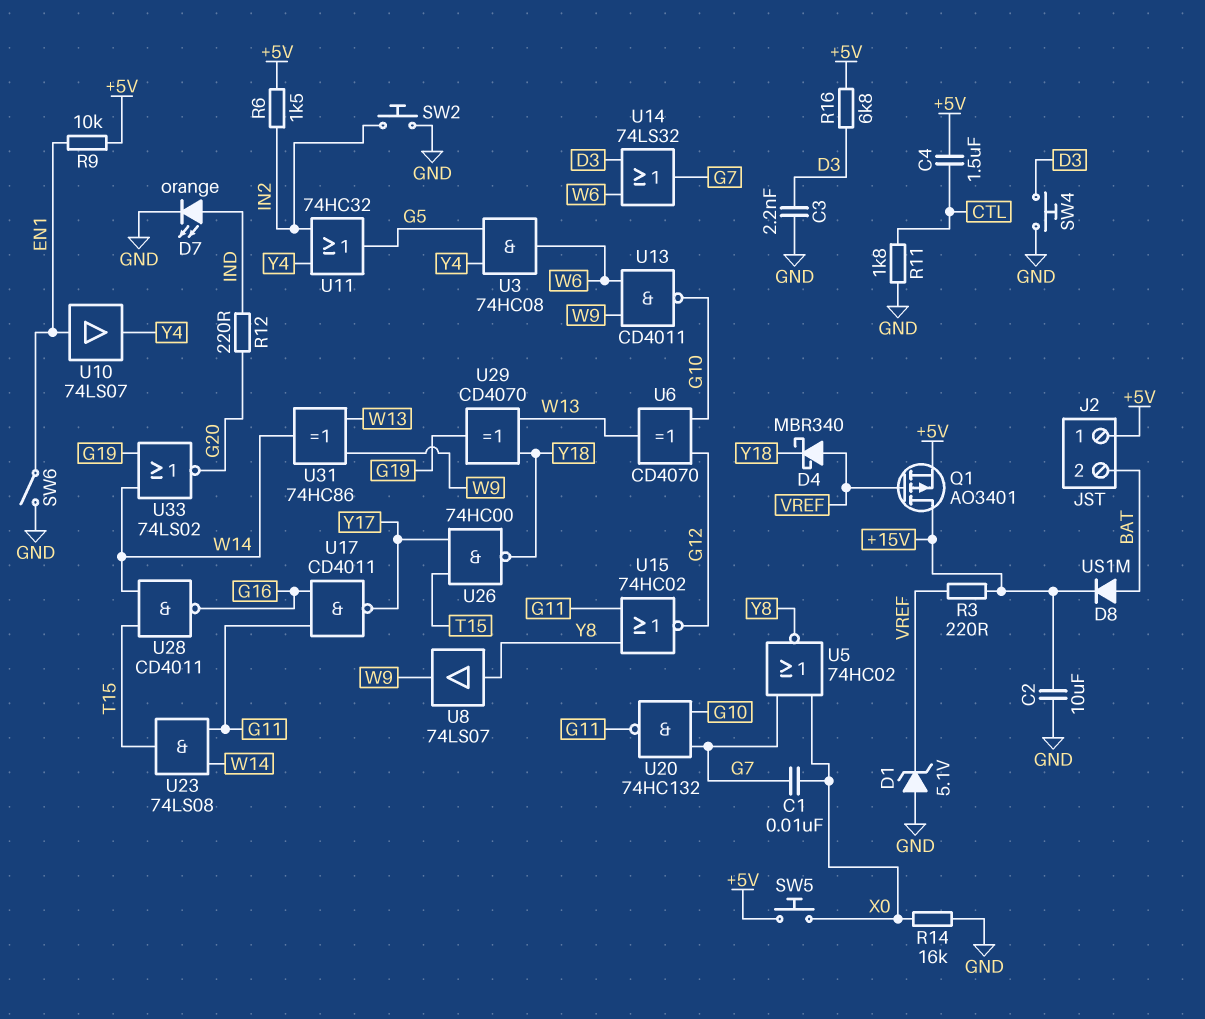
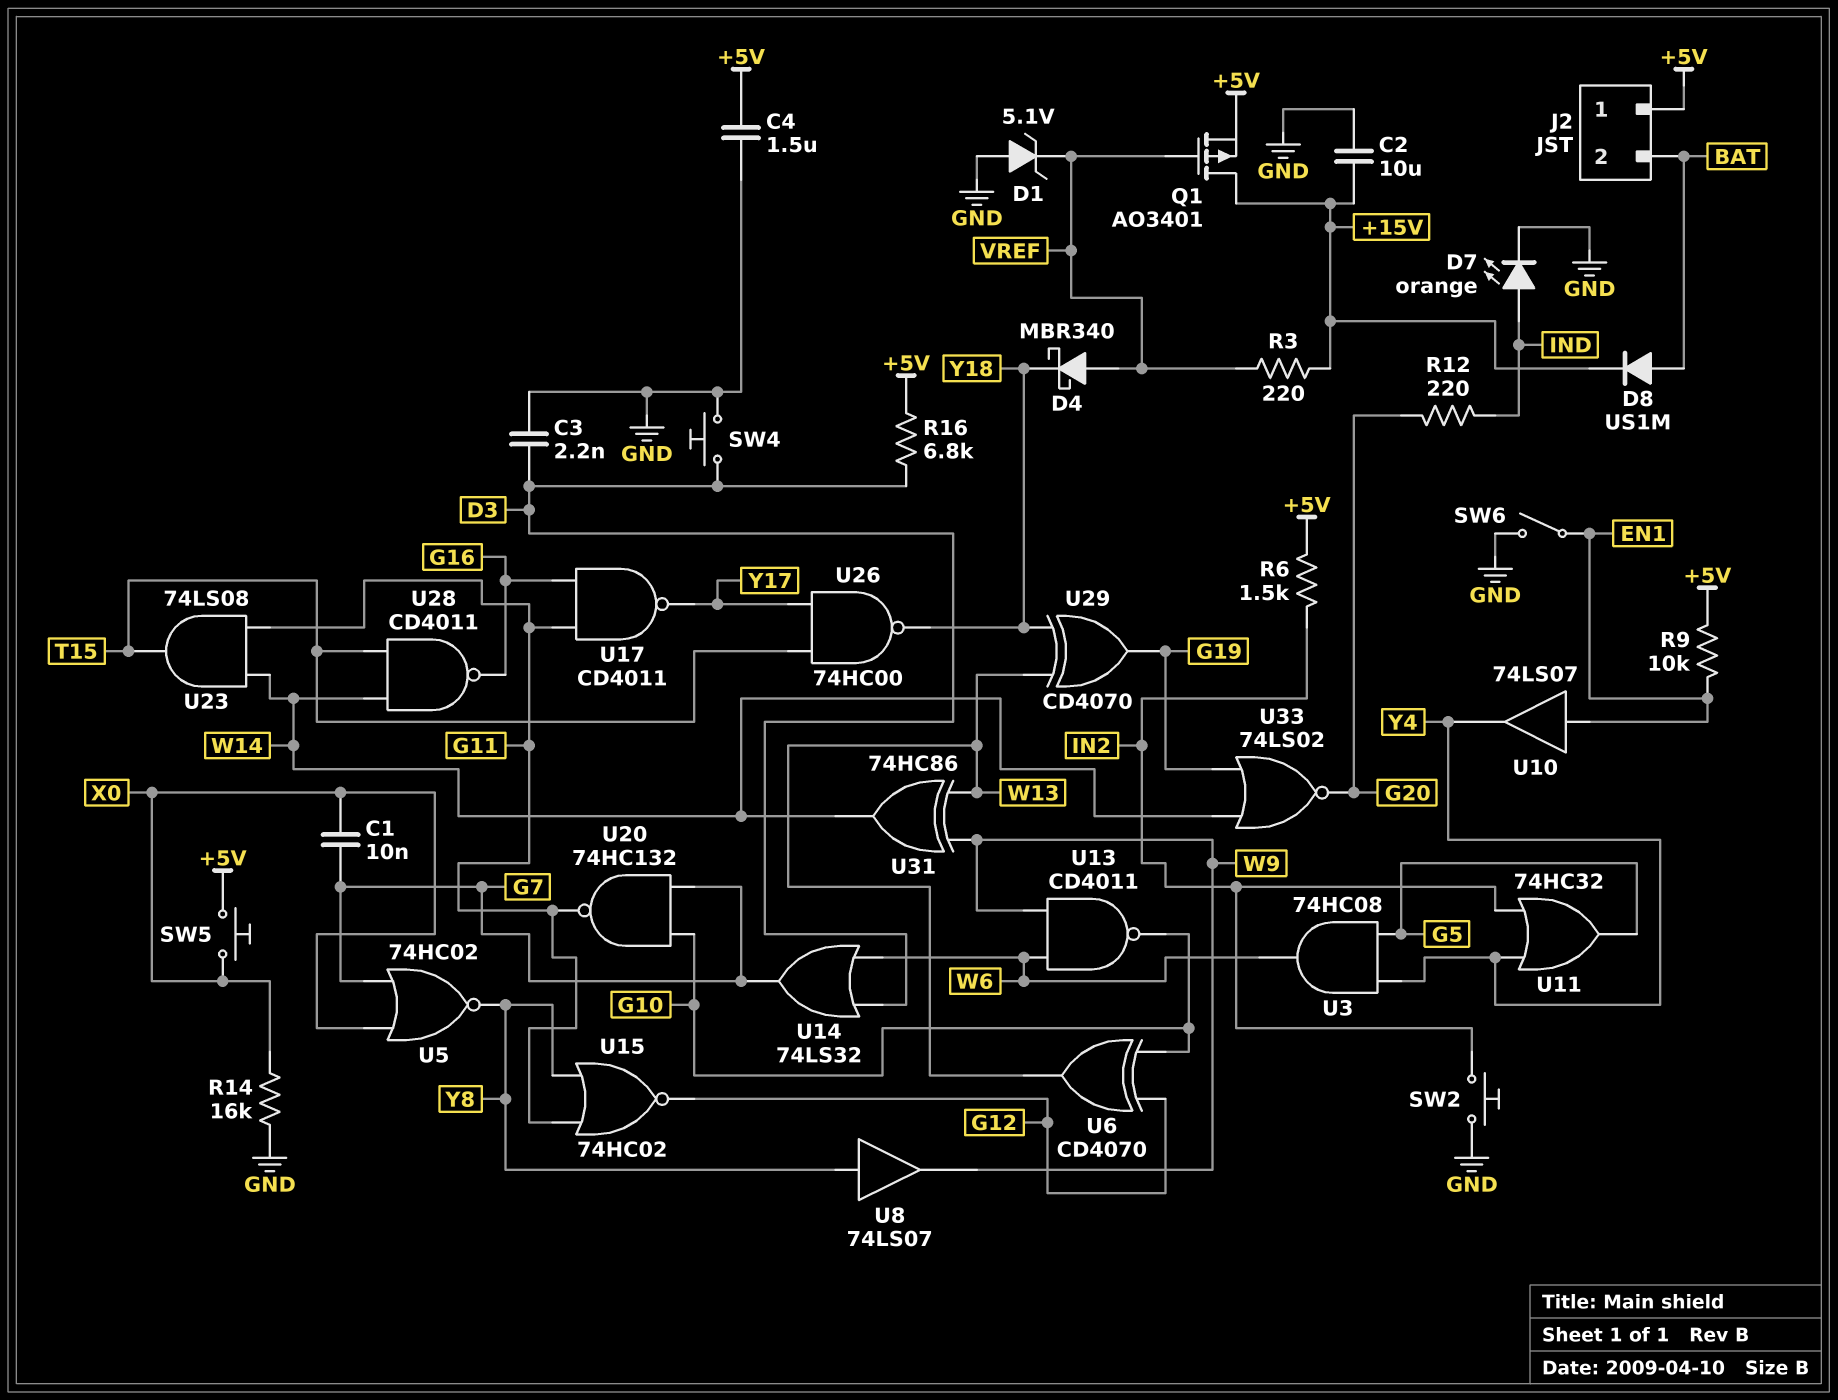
C4: 1.5uF (+5V, CTL) -> 1.5uF (+5V, GND)
R11: 1.8k (CTL, GND) -> none

